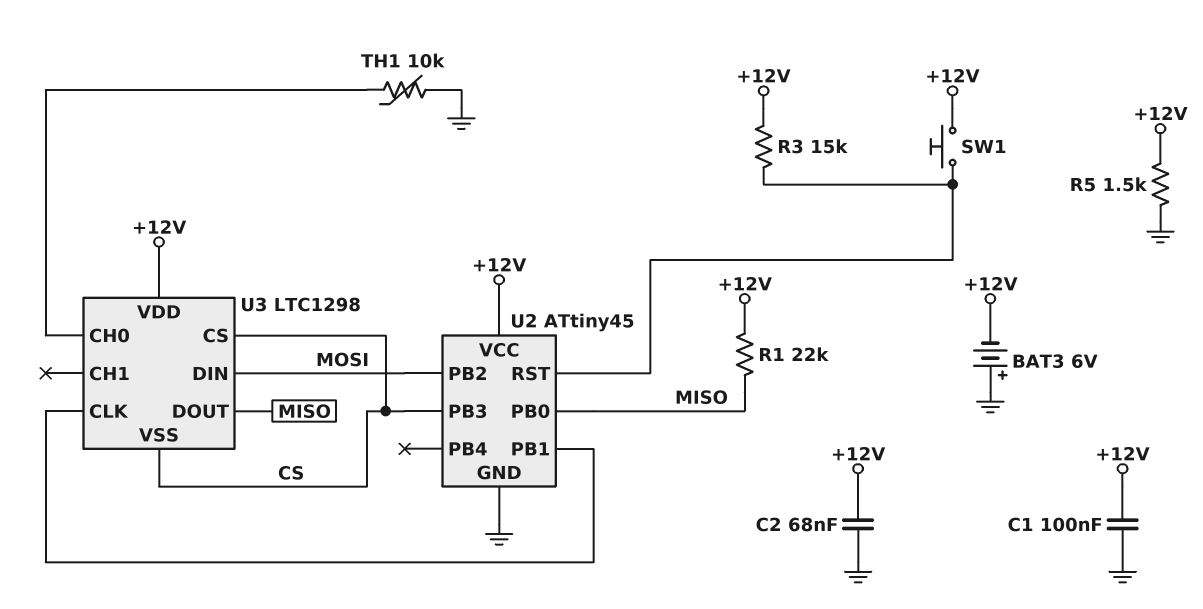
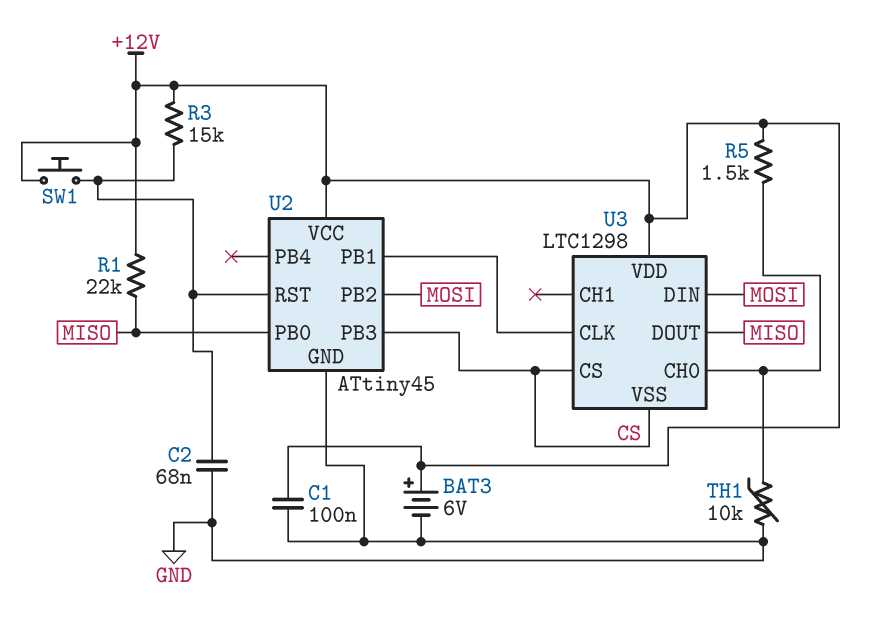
BAT3: 6V (plus GND, minus +12V) -> 6V (plus +12V, minus GND)
C2: 68nF (+12V, GND) -> 68nF (GND, U2/RST)
R5: 1.5k (+12V, GND) -> 1.5k (+12V, U3/CH0)

